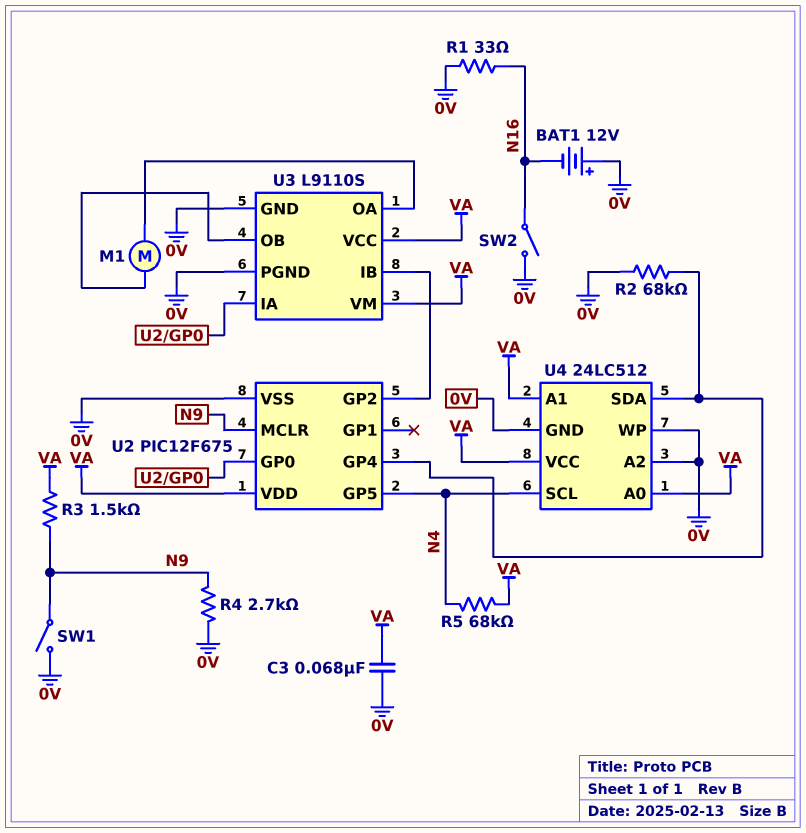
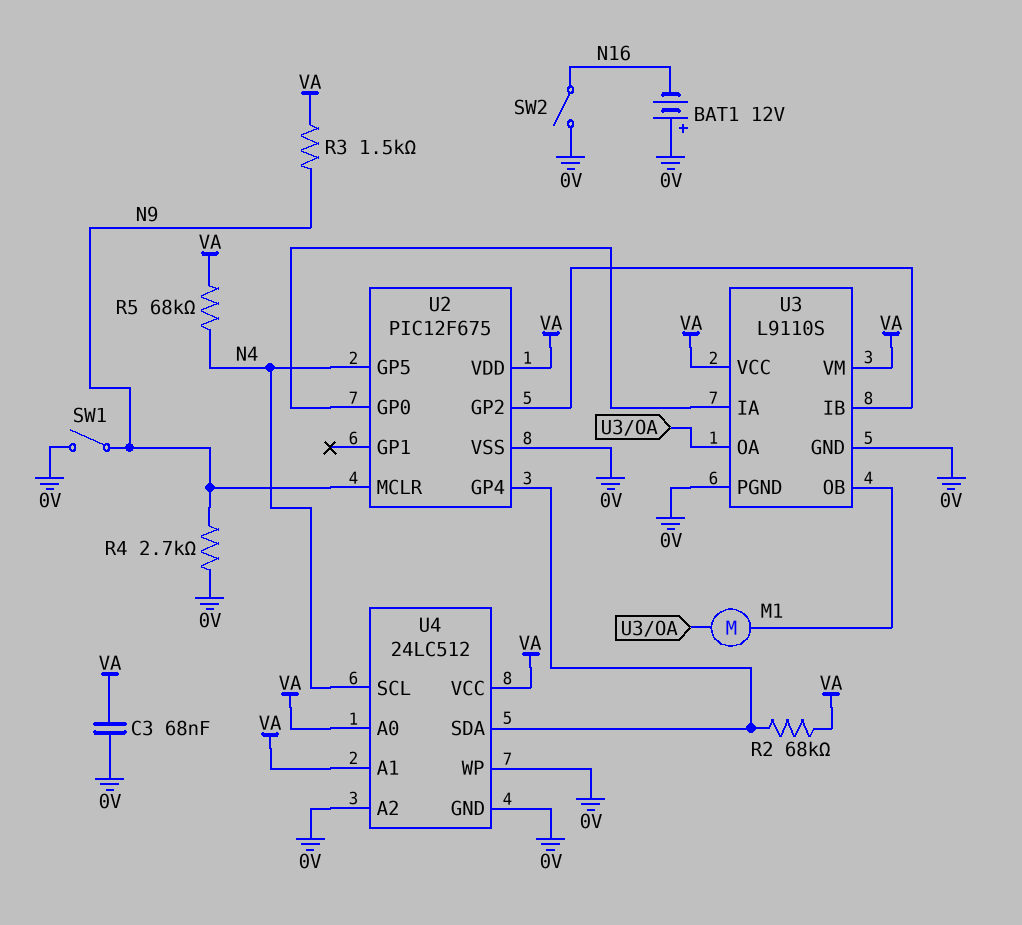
R1: 33 (0V, N16) -> none
R2: 68k (0V, U2/GP4) -> 68k (U2/GP4, VA)

